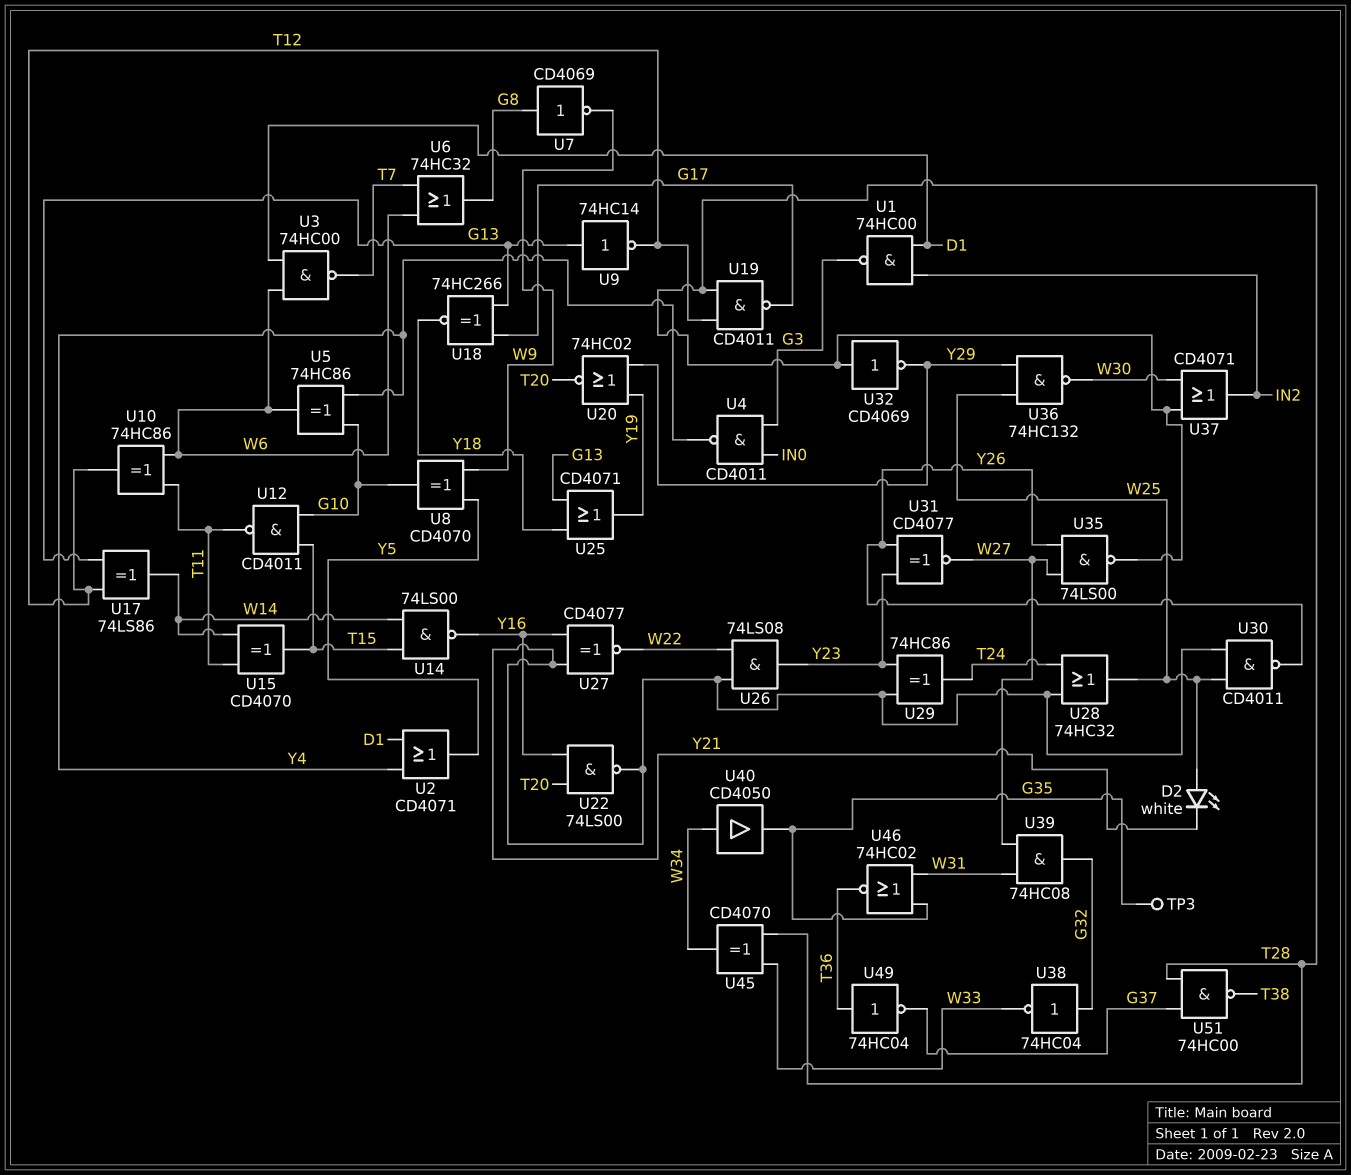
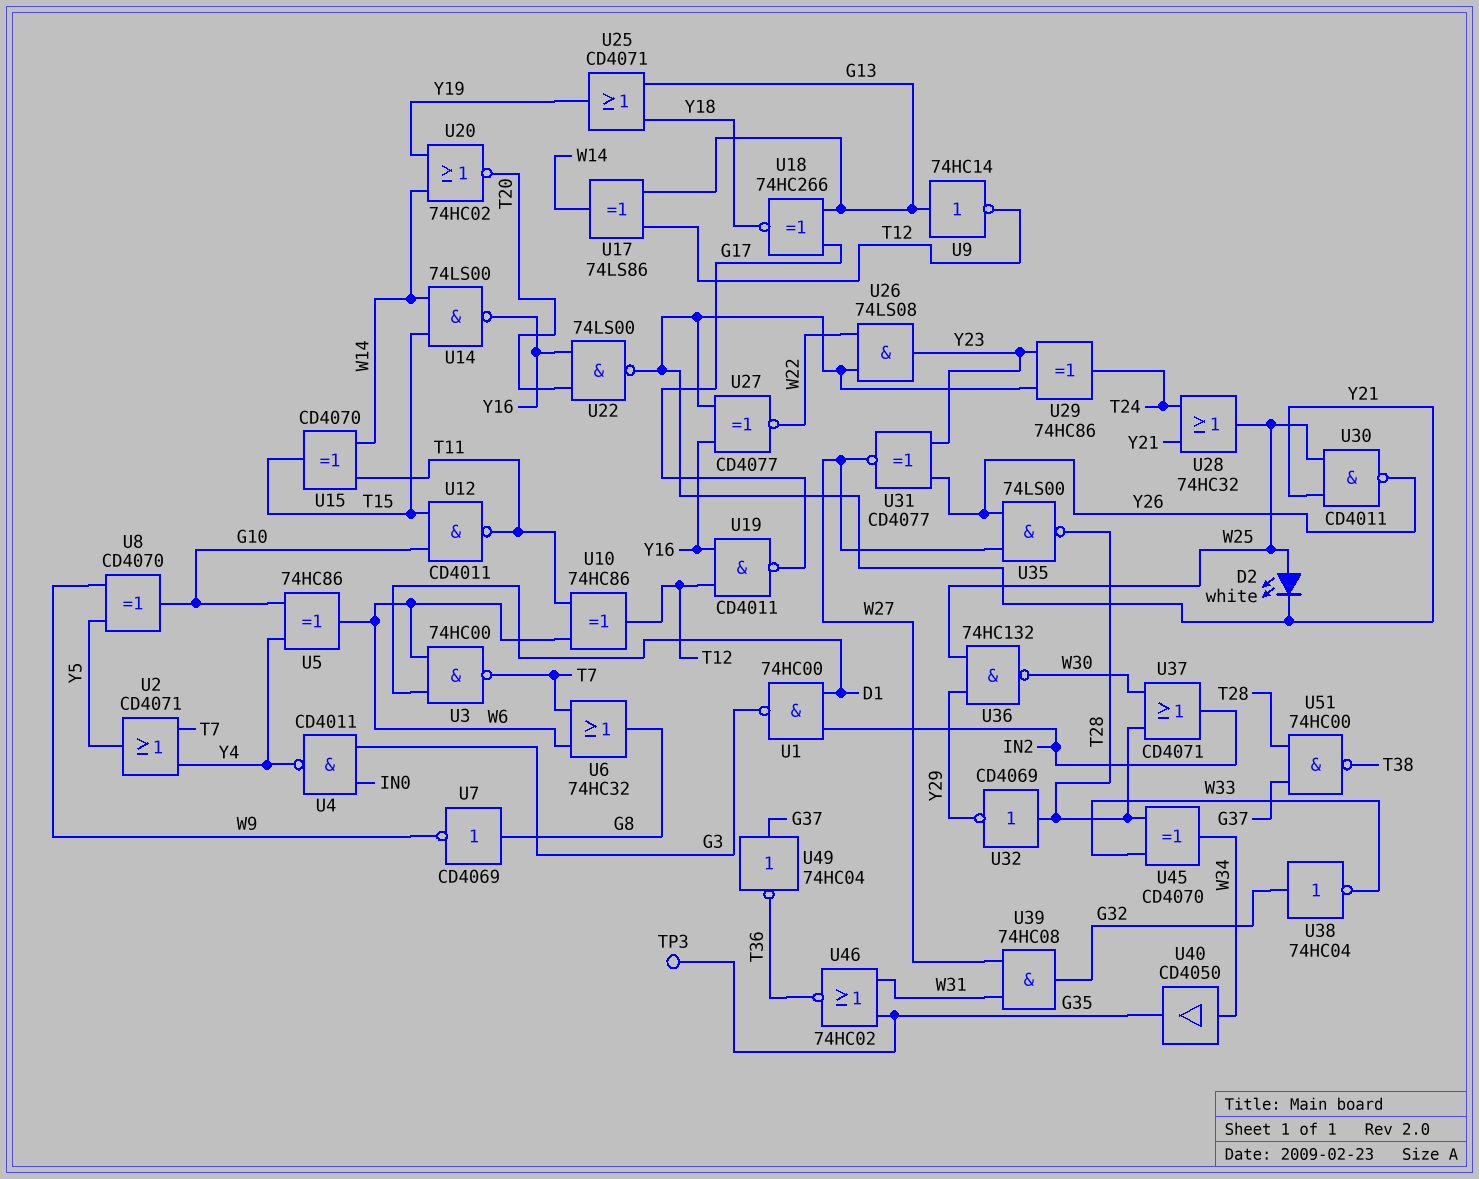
U2: OR CD4071 (in D1, in Y4, out Y5) -> OR CD4071 (in T7, in Y4, out Y5)
U19: NAND CD4011 (in T12, in T28, out G17) -> NAND CD4011 (in T12, in Y16, out G17)
U20: NOR 74HC02 (in Y19, in Y29, out T20) -> NOR 74HC02 (in W14, in Y19, out T20)
U49: NOT 74HC04 (in T36, out G37) -> NOT 74HC04 (in G37, out T36)

